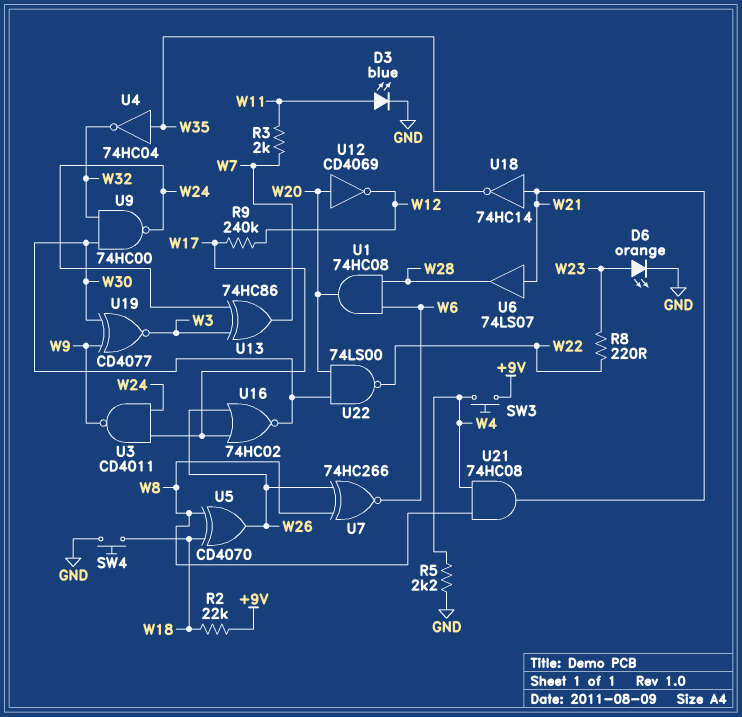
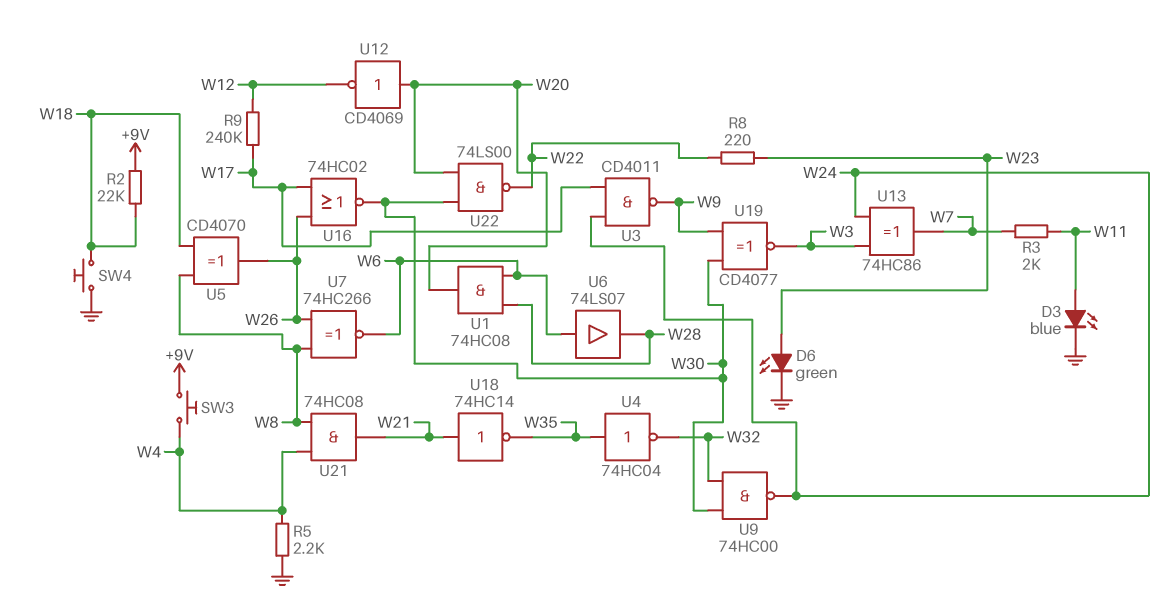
D6: LED orange (A W23, K GND) -> LED green (A W23, K GND)
U6: buffer 74LS07 (in W21, out W28) -> buffer 74LS07 (in W6, out W28)

